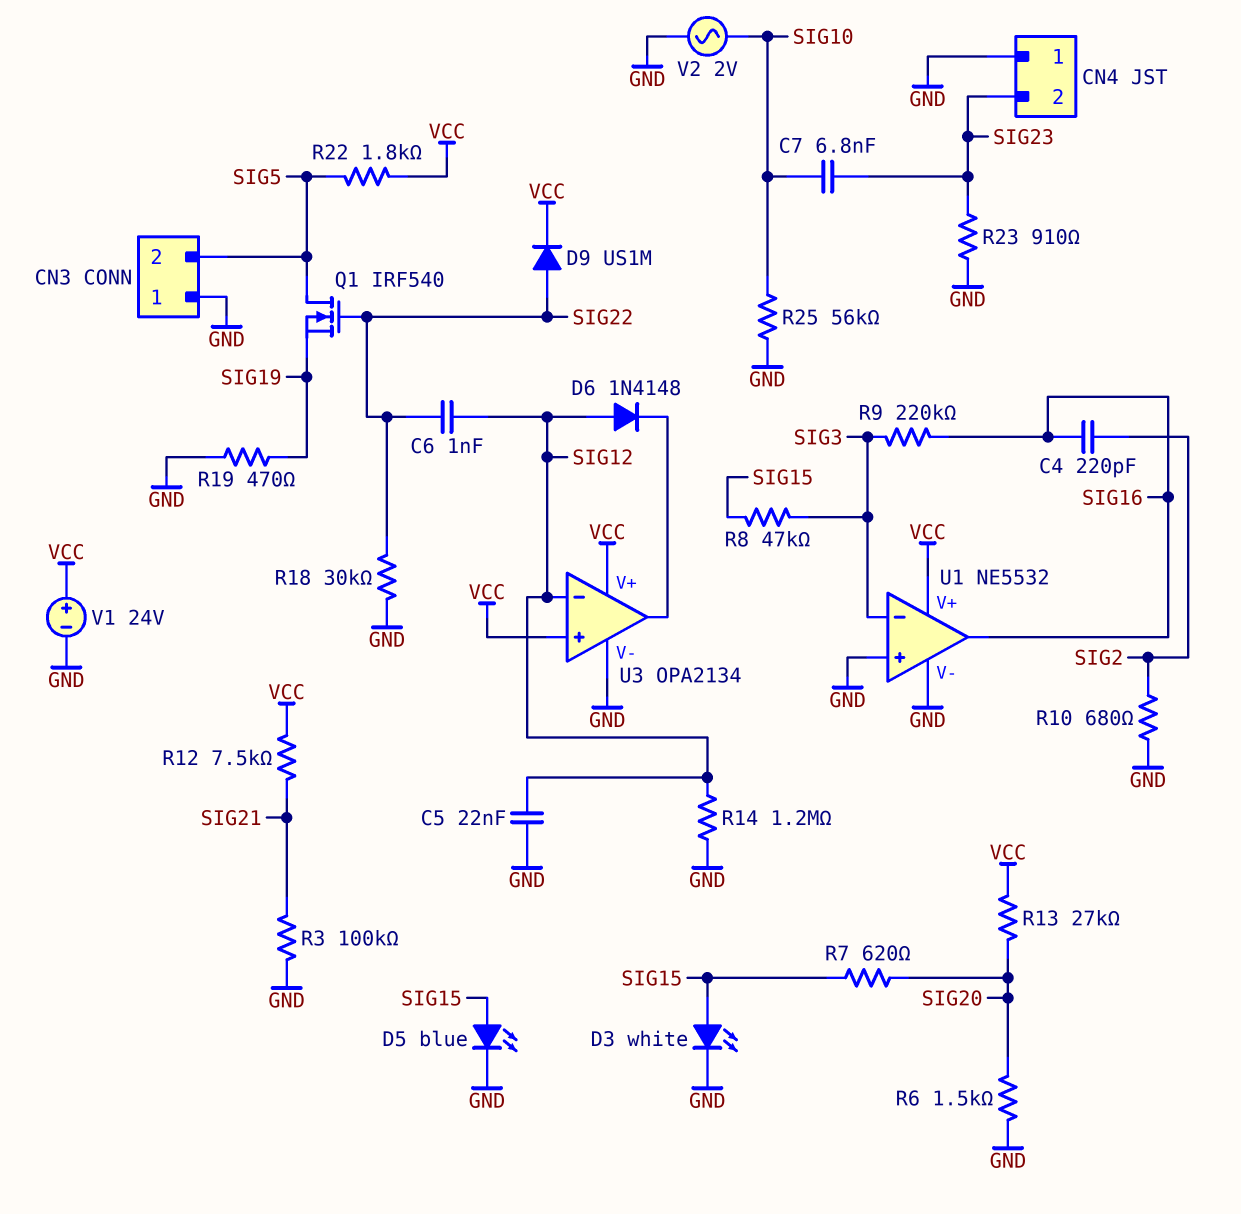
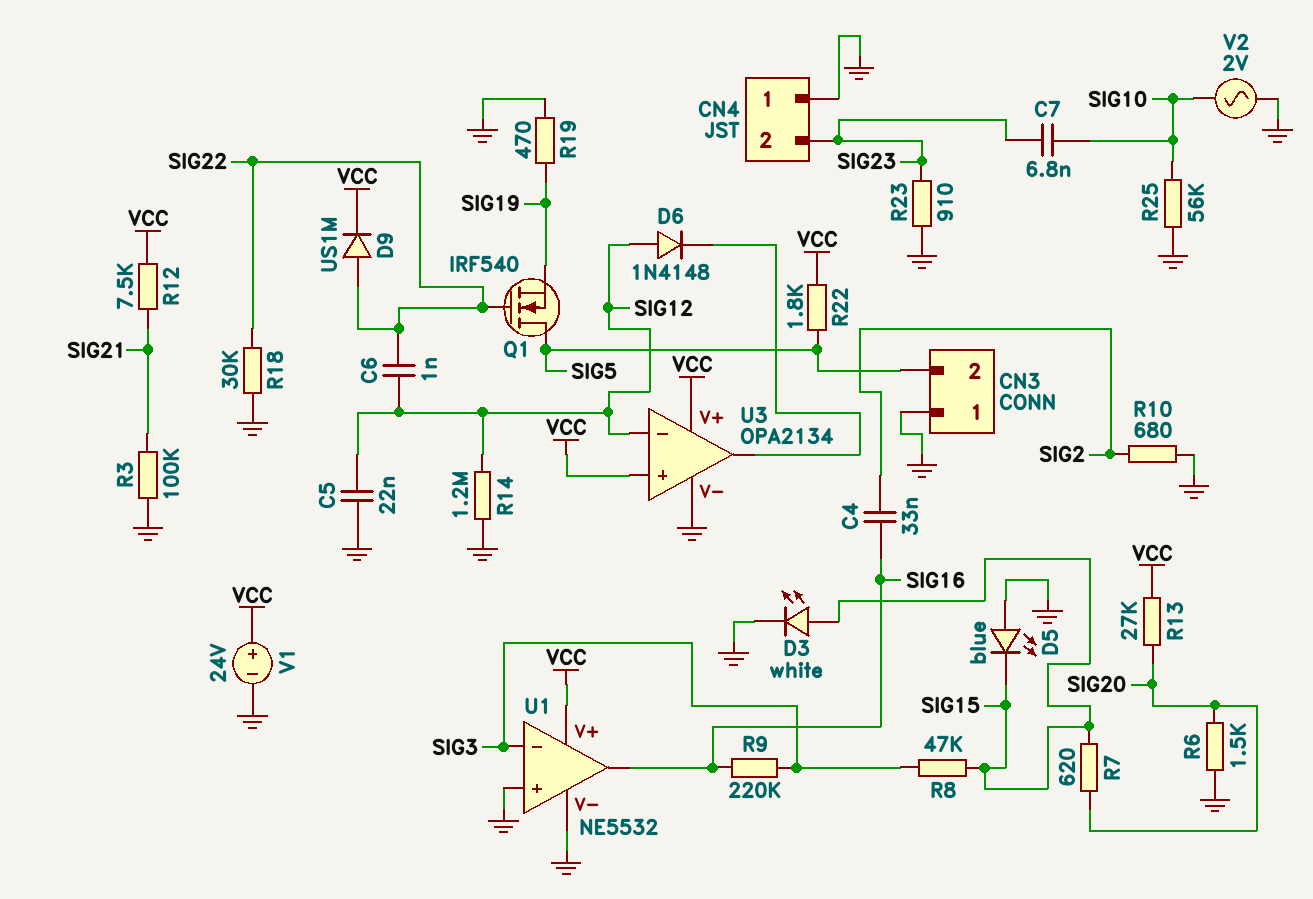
C4: 220pF (SIG2, SIG16) -> 33nF (SIG2, SIG16)
D5: LED blue (A SIG15, K GND) -> LED blue (A GND, K SIG15)

